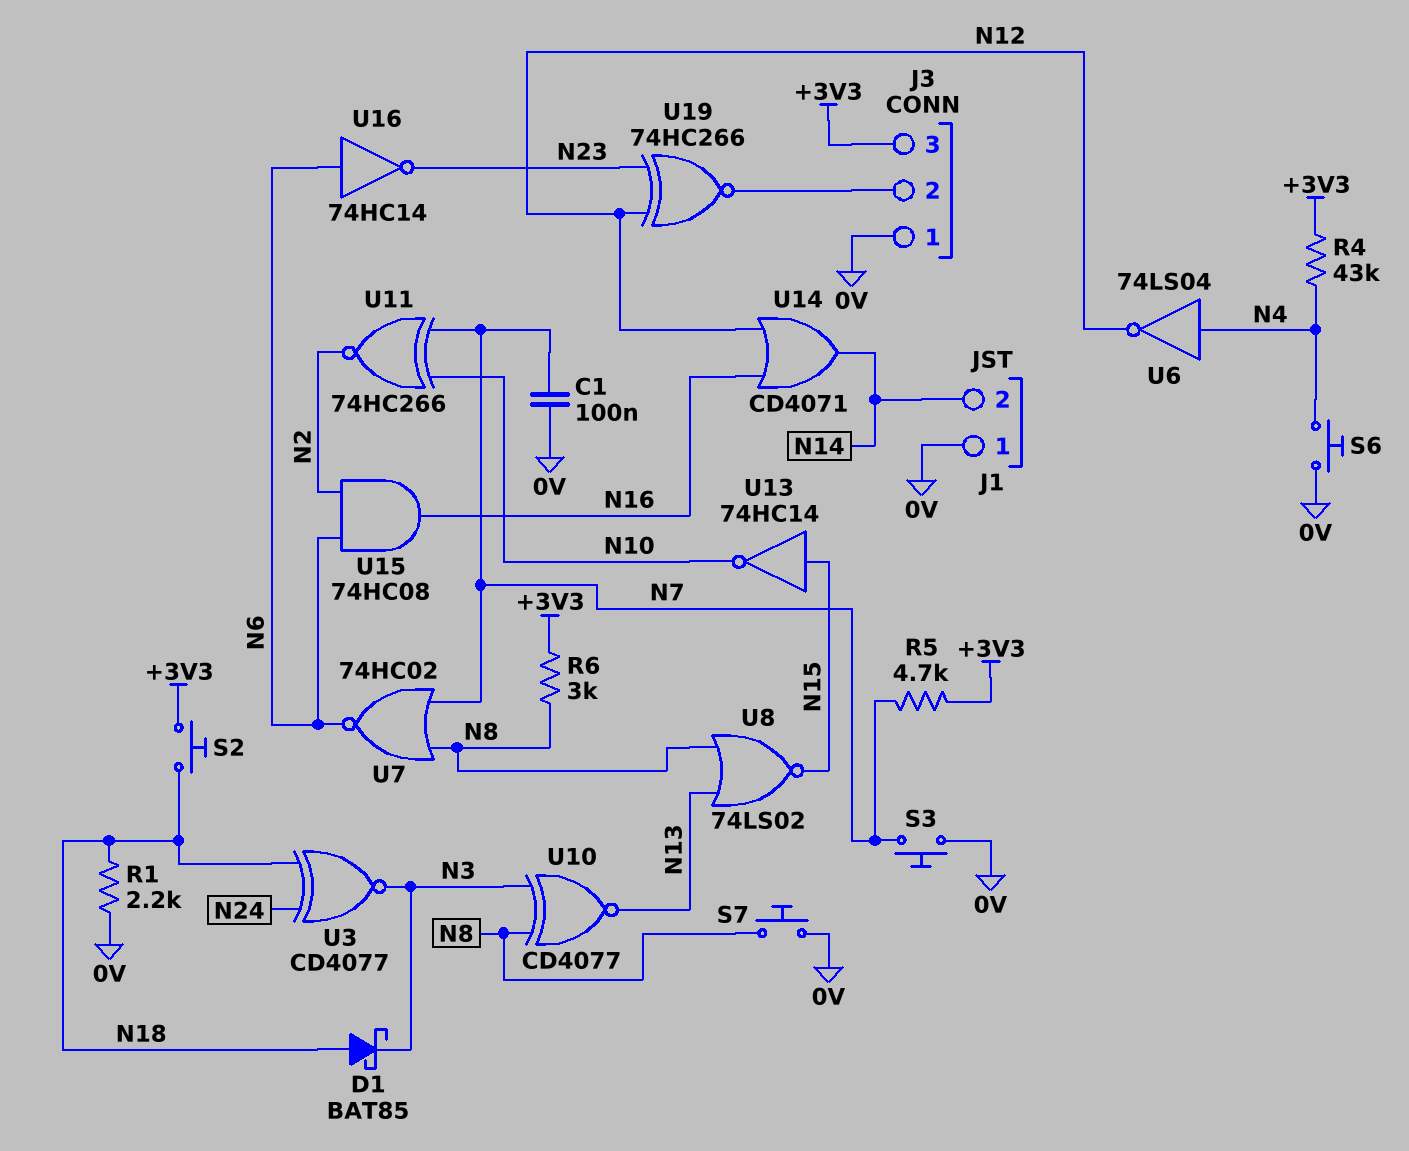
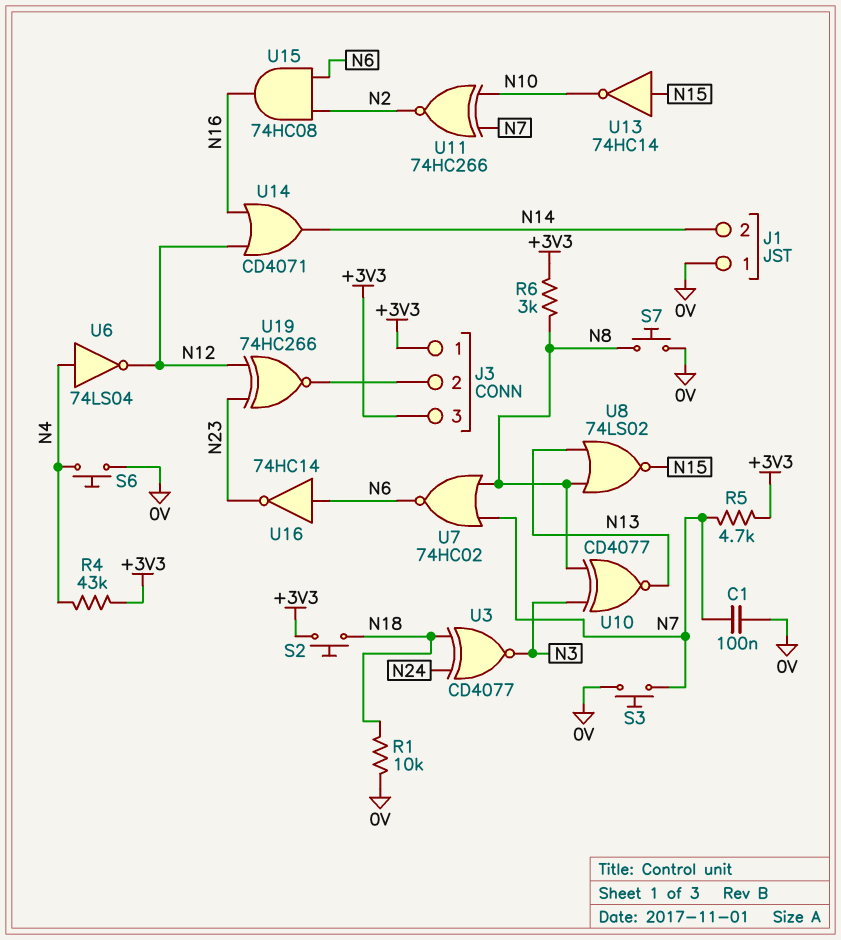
D1: schottky BAT85 (A N18, K N3) -> none
J3 pin 1: 0V -> +3V3
R1: 2.2k (0V, N18) -> 10k (0V, N18)

